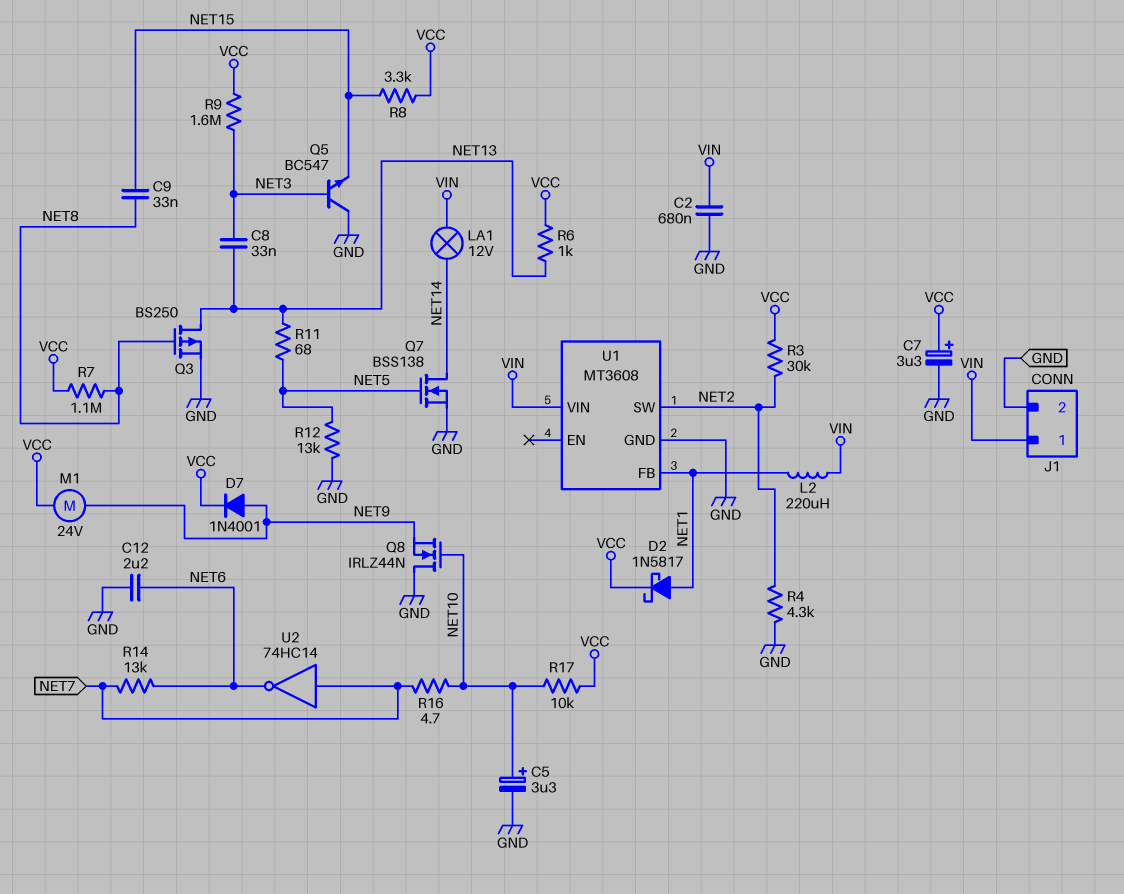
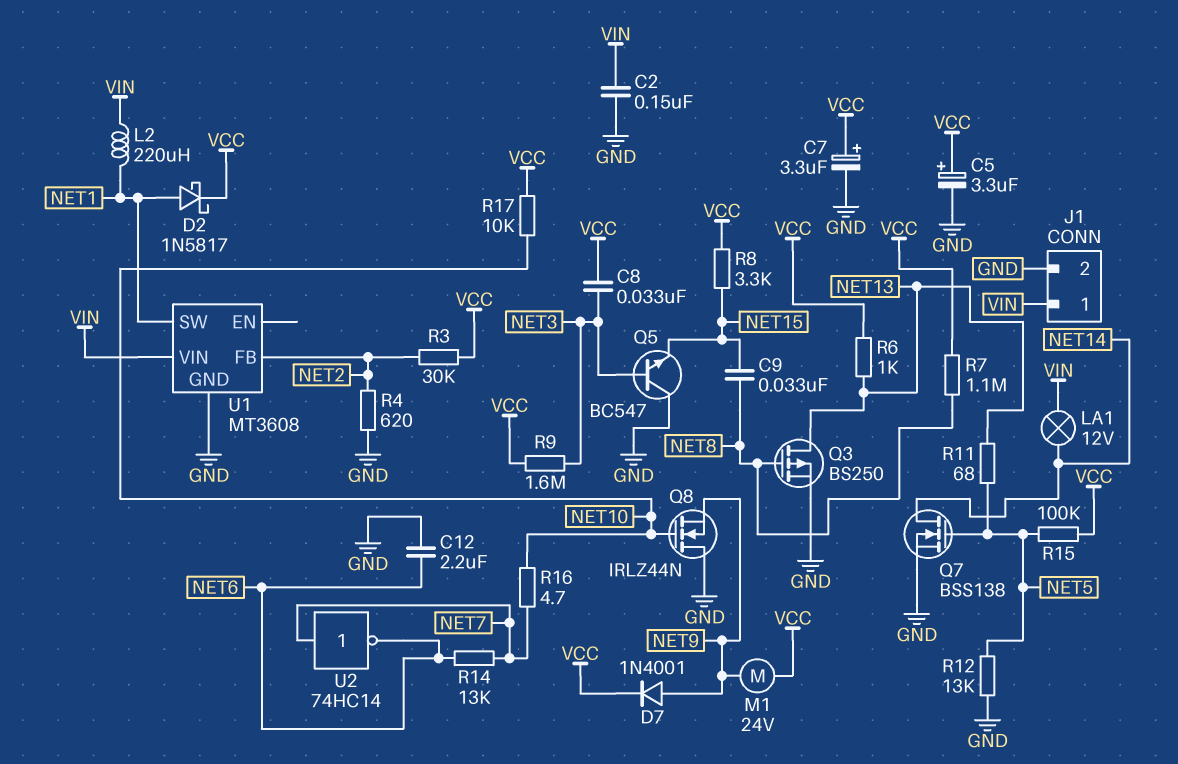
C2: 680nF (GND, VIN) -> 150nF (GND, VIN)
C5: 3.3uF (plus NET10, minus GND) -> 3.3uF (plus VCC, minus GND)
C8: 33nF (NET3, NET13) -> 33nF (NET3, VCC)
R4: 4.3k (GND, NET2) -> 620 (GND, NET2)
R15: none -> 100k (NET5, VCC)
U1 pin FB: NET1 -> NET2
U1 pin SW: NET2 -> NET1

